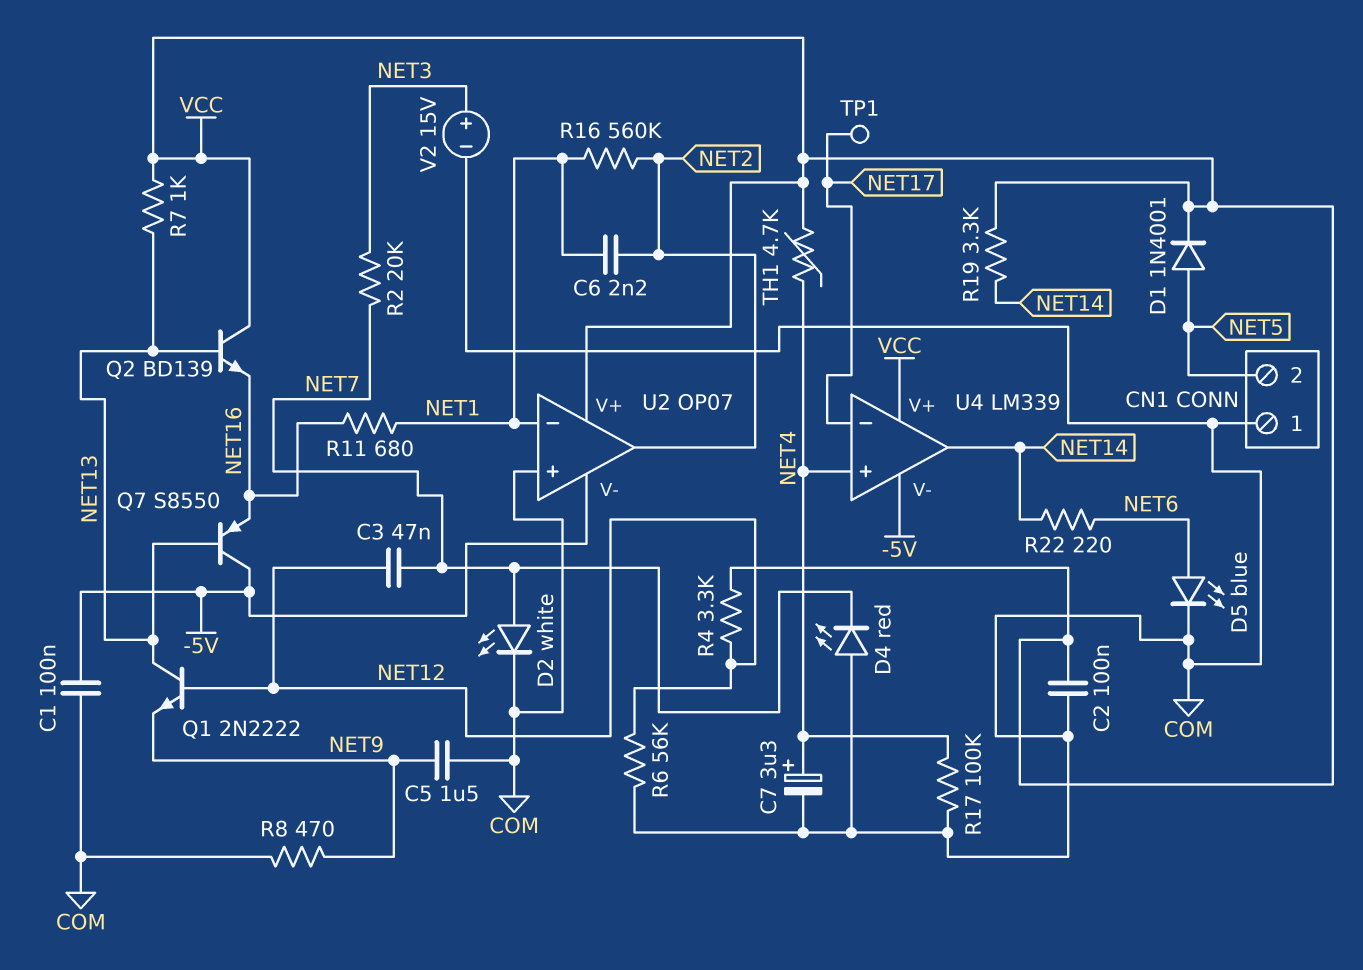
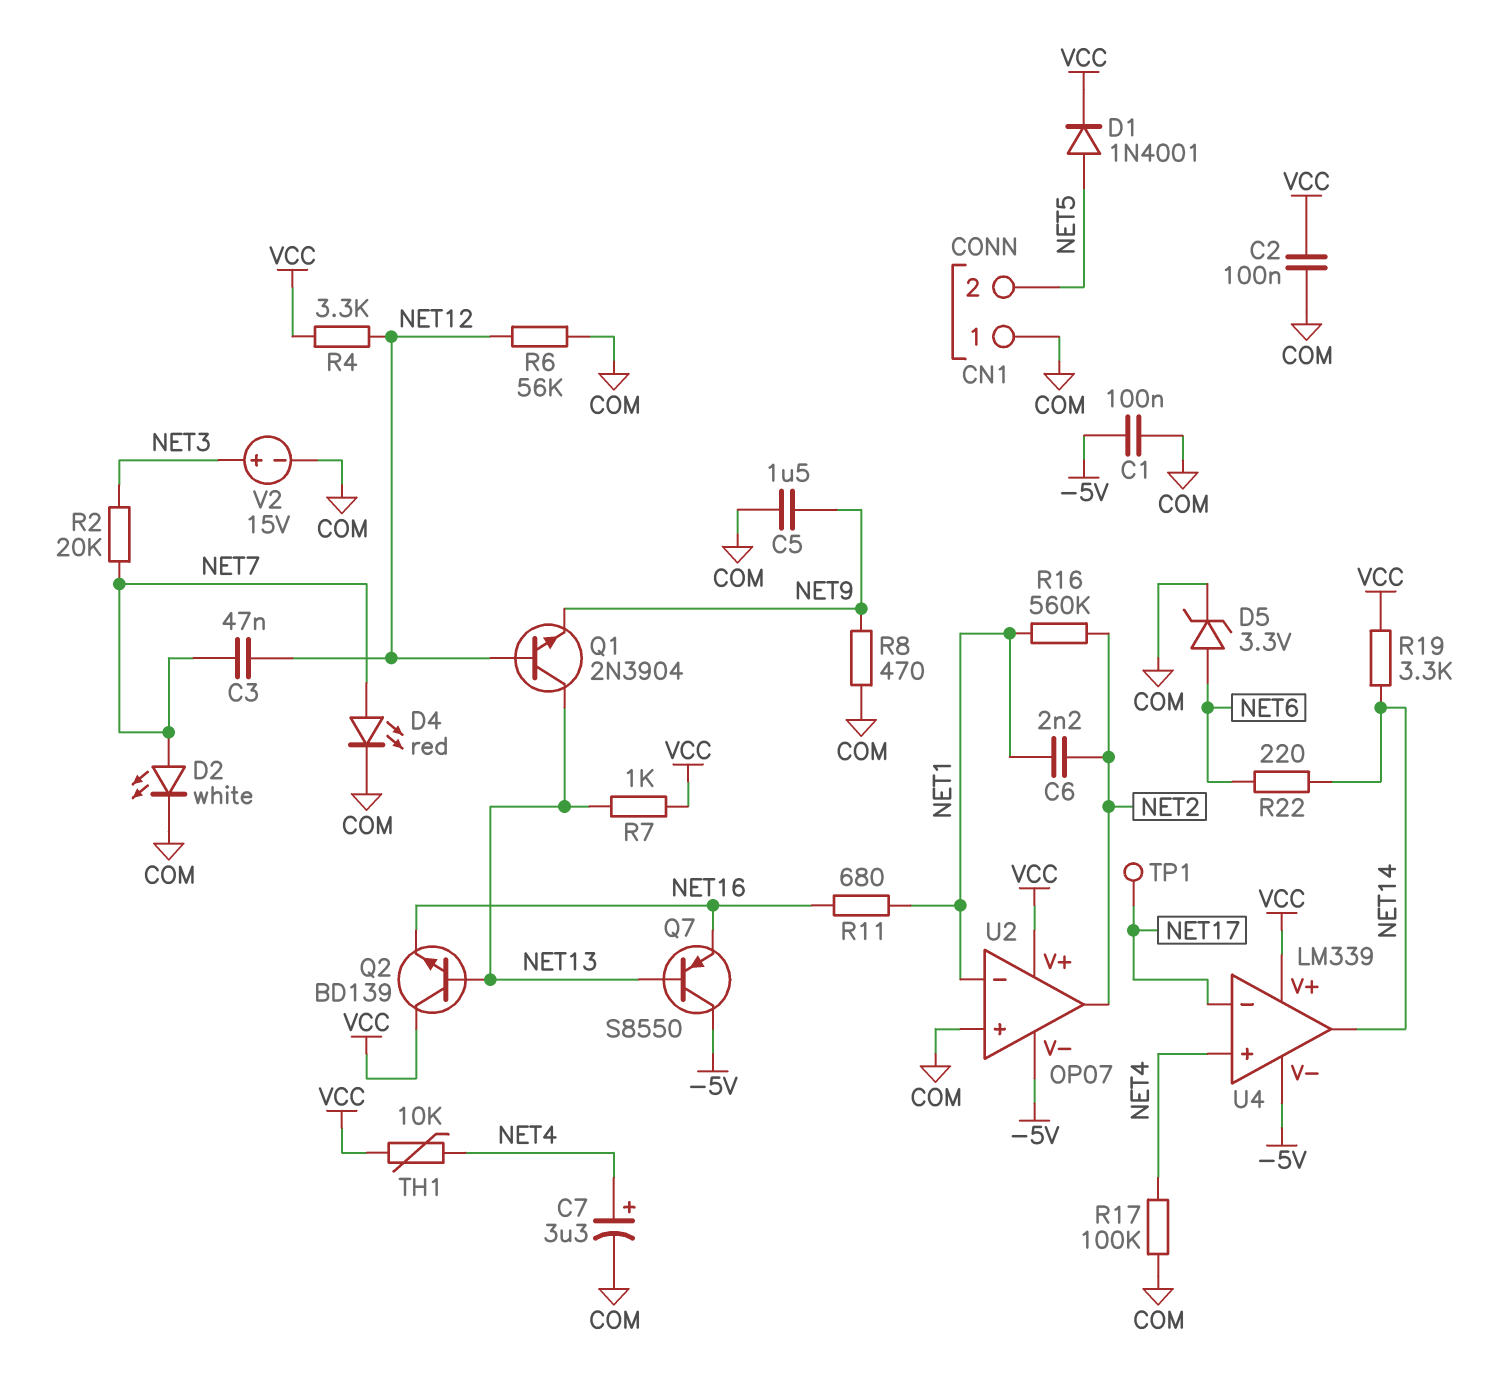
D4: LED red (A COM, K NET7) -> LED red (A NET7, K COM)
D5: LED blue (A NET6, K COM) -> zener 3.3V (A NET6, K COM)
Q1: NPN 2N2222 (B NET12, C NET13, E NET9) -> NPN 2N3904 (B NET12, C NET13, E NET9)
TH1: 4.7k (NET4, VCC) -> 10k (NET4, VCC)

